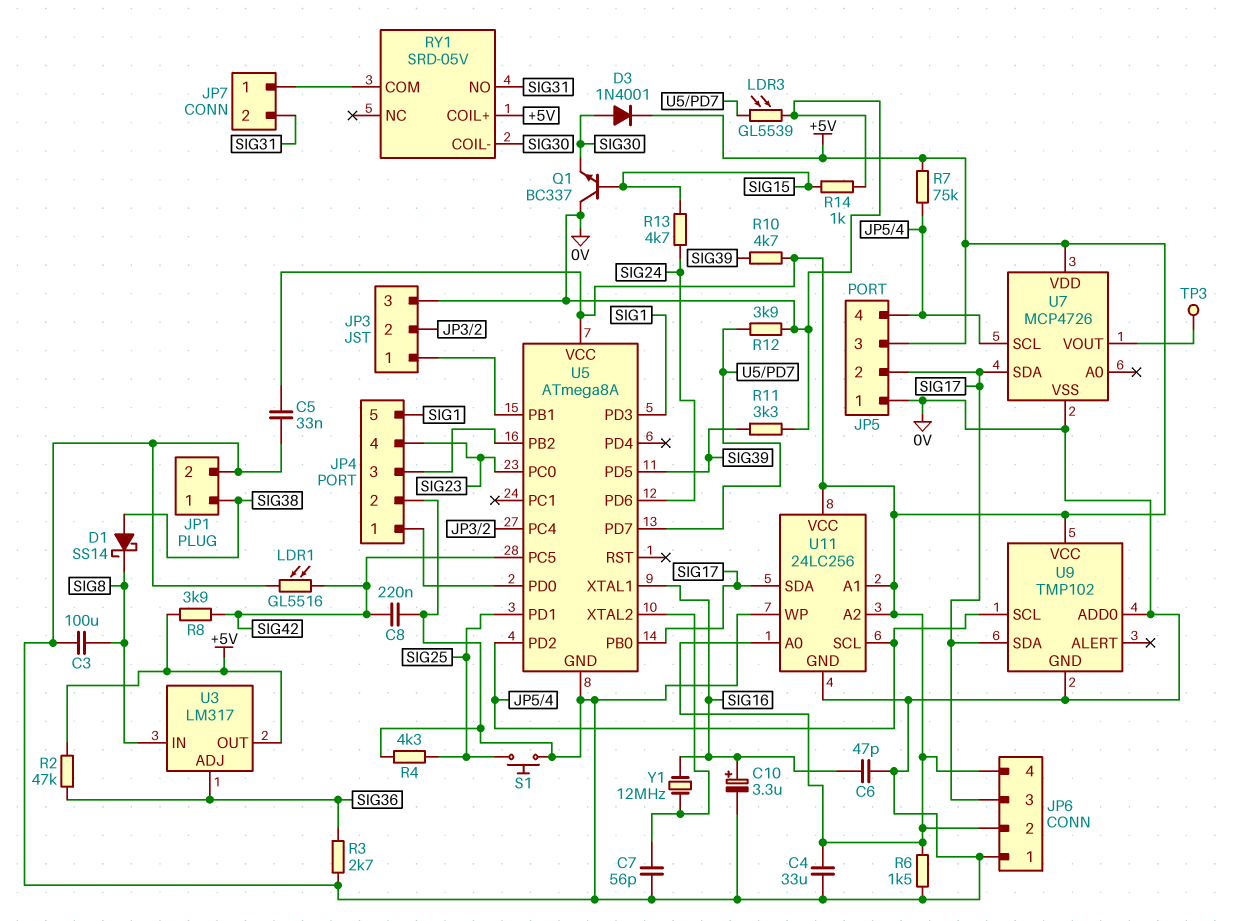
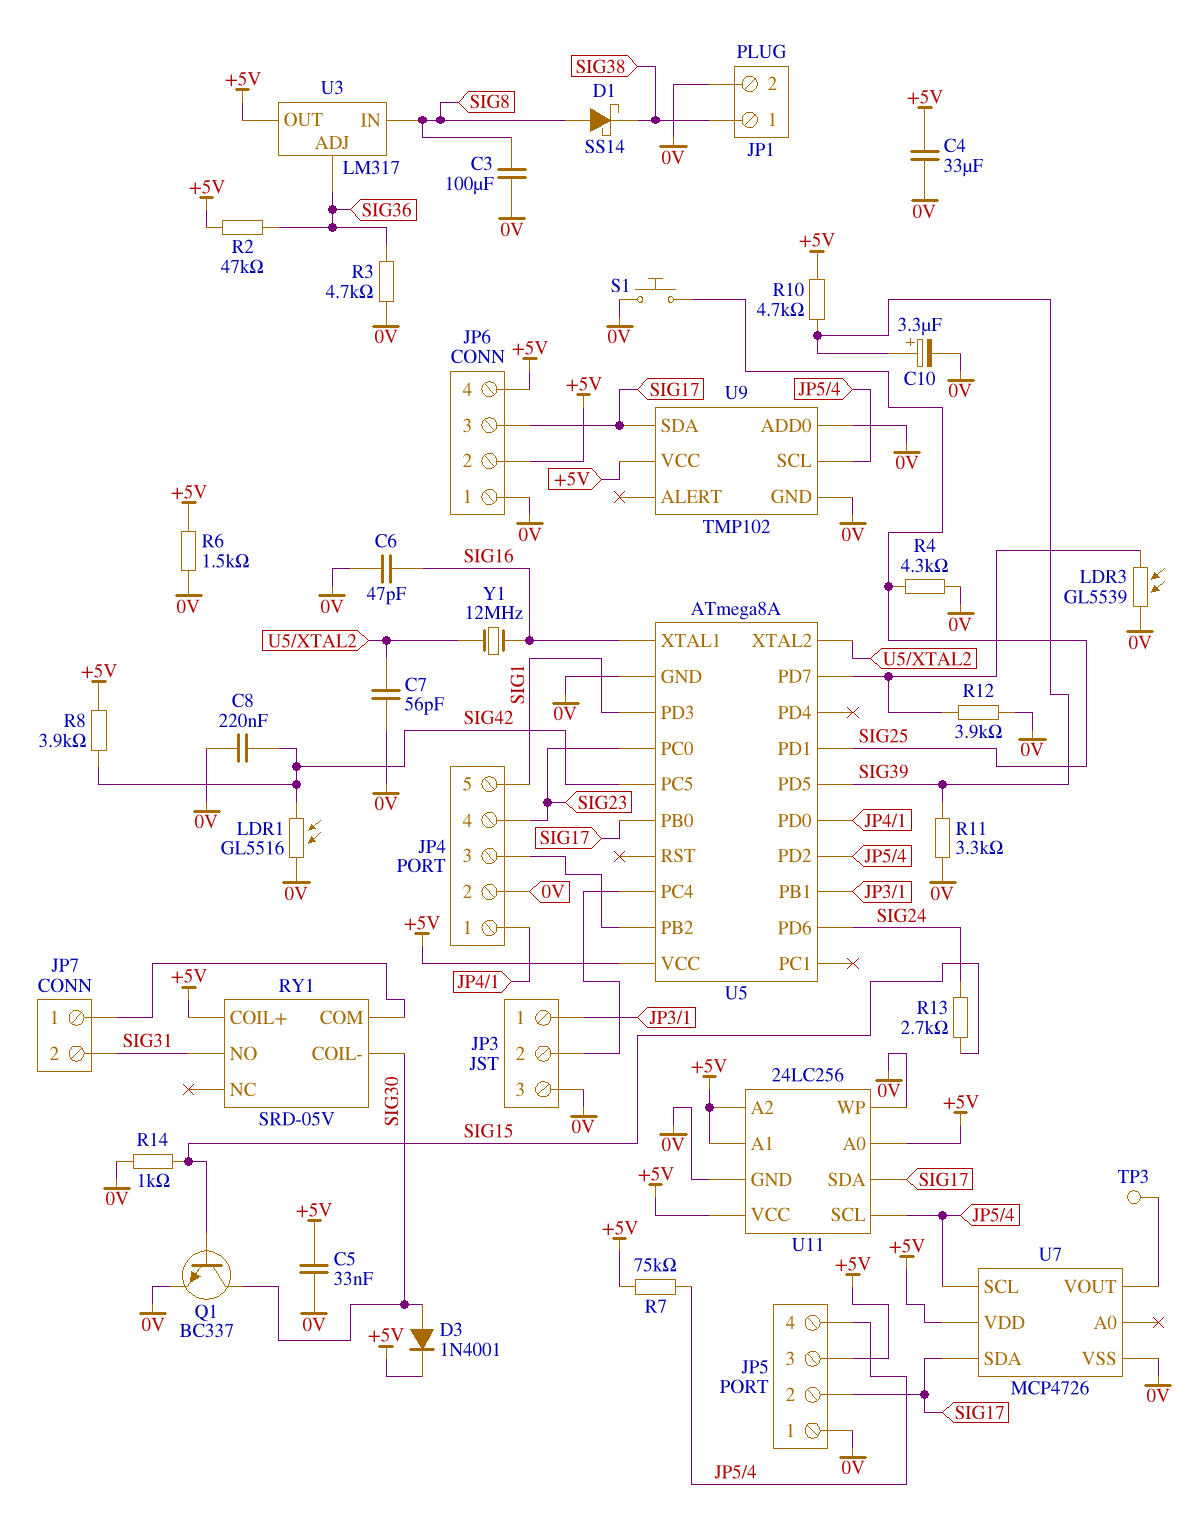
C10: 3.3uF (plus SIG16, minus 0V) -> 3.3uF (plus SIG39, minus 0V)
D1: schottky SS14 (A SIG38, K SIG8) -> schottky SS14 (A SIG8, K SIG38)
Q1: NPN BC337 (B SIG15, C 0V, E SIG30) -> NPN BC337 (B SIG15, C SIG30, E 0V)
R3: 2.7k (0V, SIG36) -> 4.7k (0V, SIG36)
R13: 4.7k (SIG15, SIG24) -> 2.7k (SIG15, SIG24)

